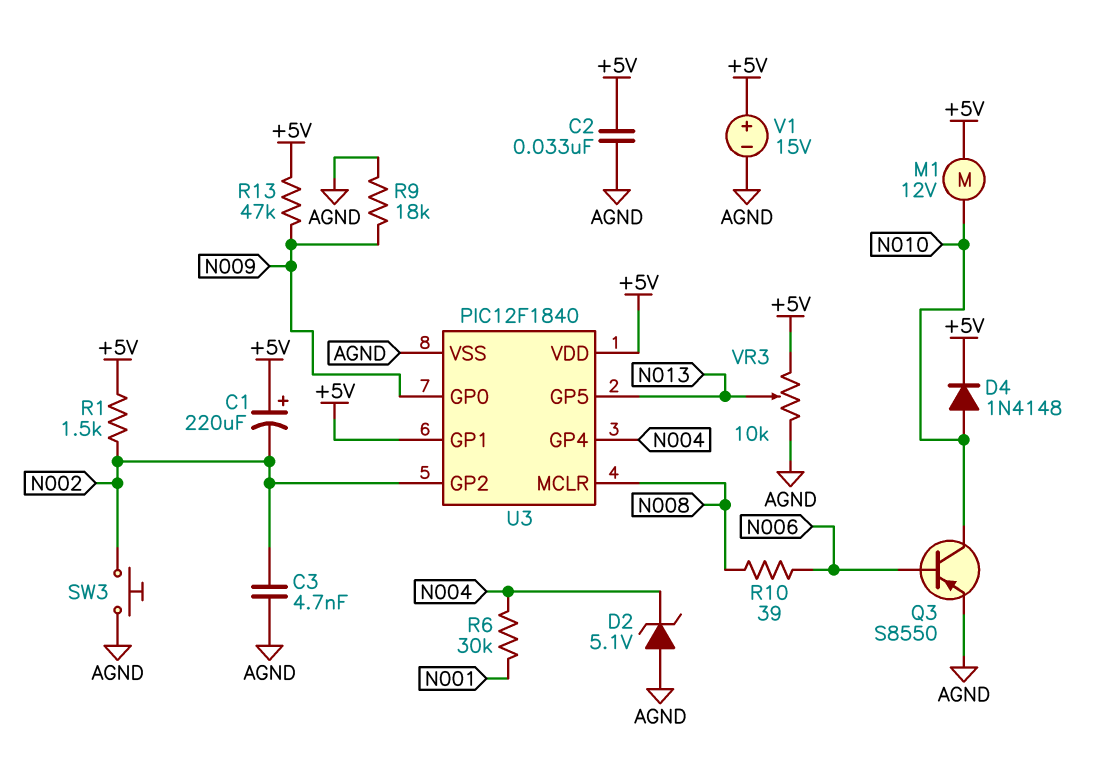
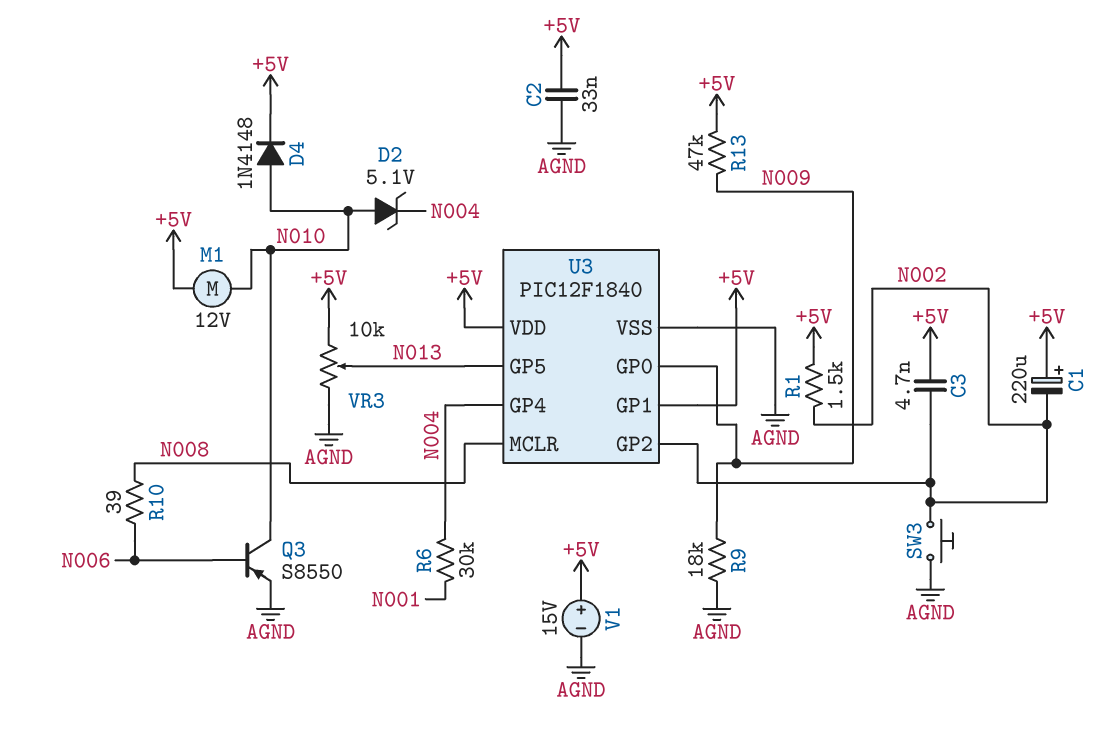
C3: 4.7nF (AGND, N002) -> 4.7nF (+5V, N002)
D2: zener 5.1V (A AGND, K N004) -> zener 5.1V (A N010, K N004)

